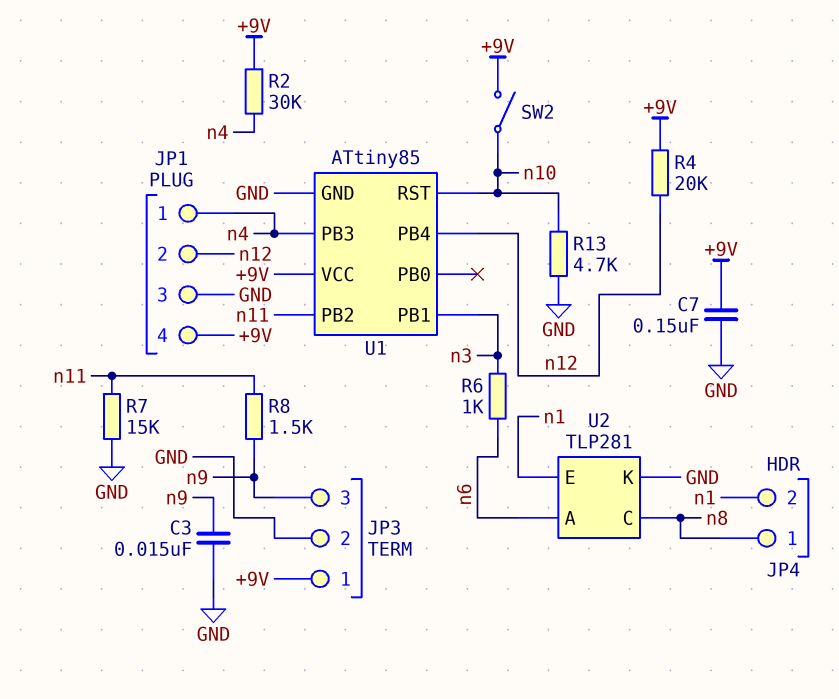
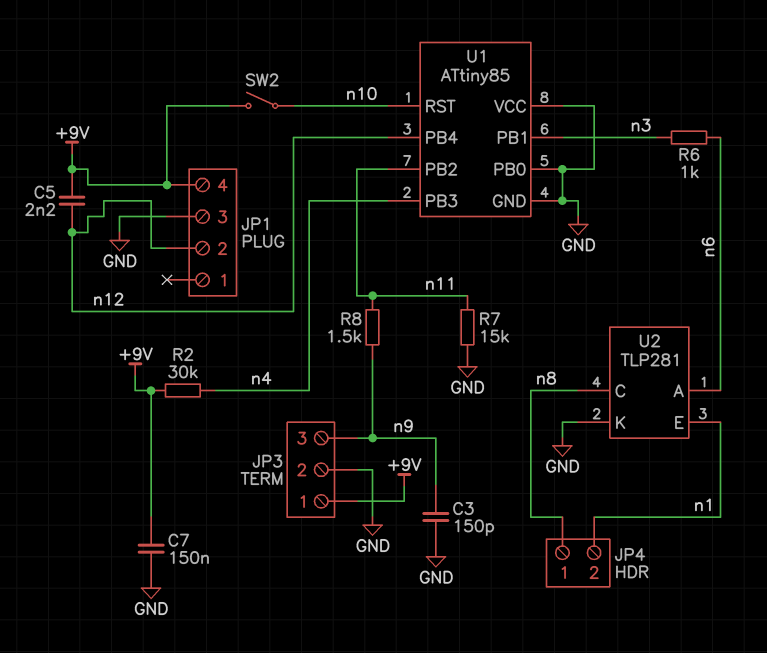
C3: 15nF (GND, n9) -> 150pF (GND, n9)
C5: none -> 2.2nF (+9V, n12)
JP1 pin 1: n4 -> none
R4: 20k (+9V, n12) -> none
R13: 4.7k (GND, n10) -> none
U1 pin PB0: none -> GND
U1 pin VCC: +9V -> GND

